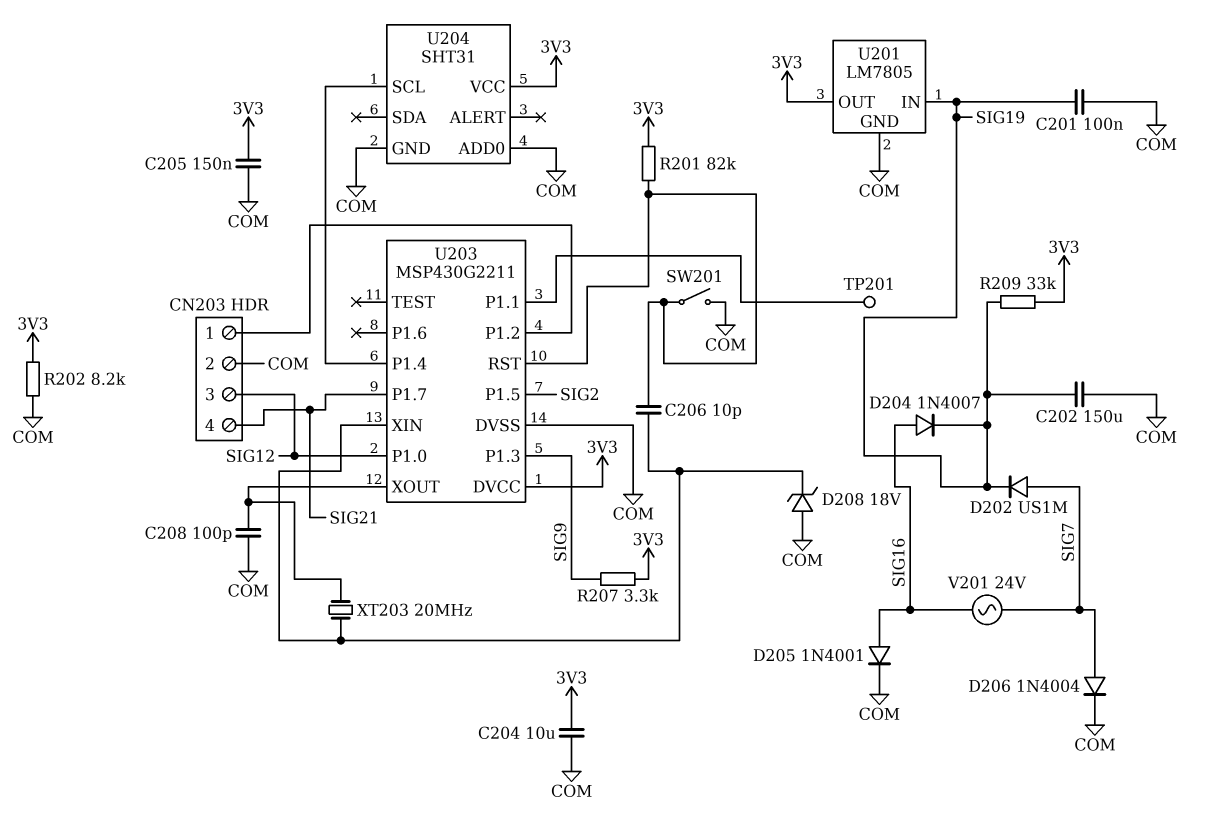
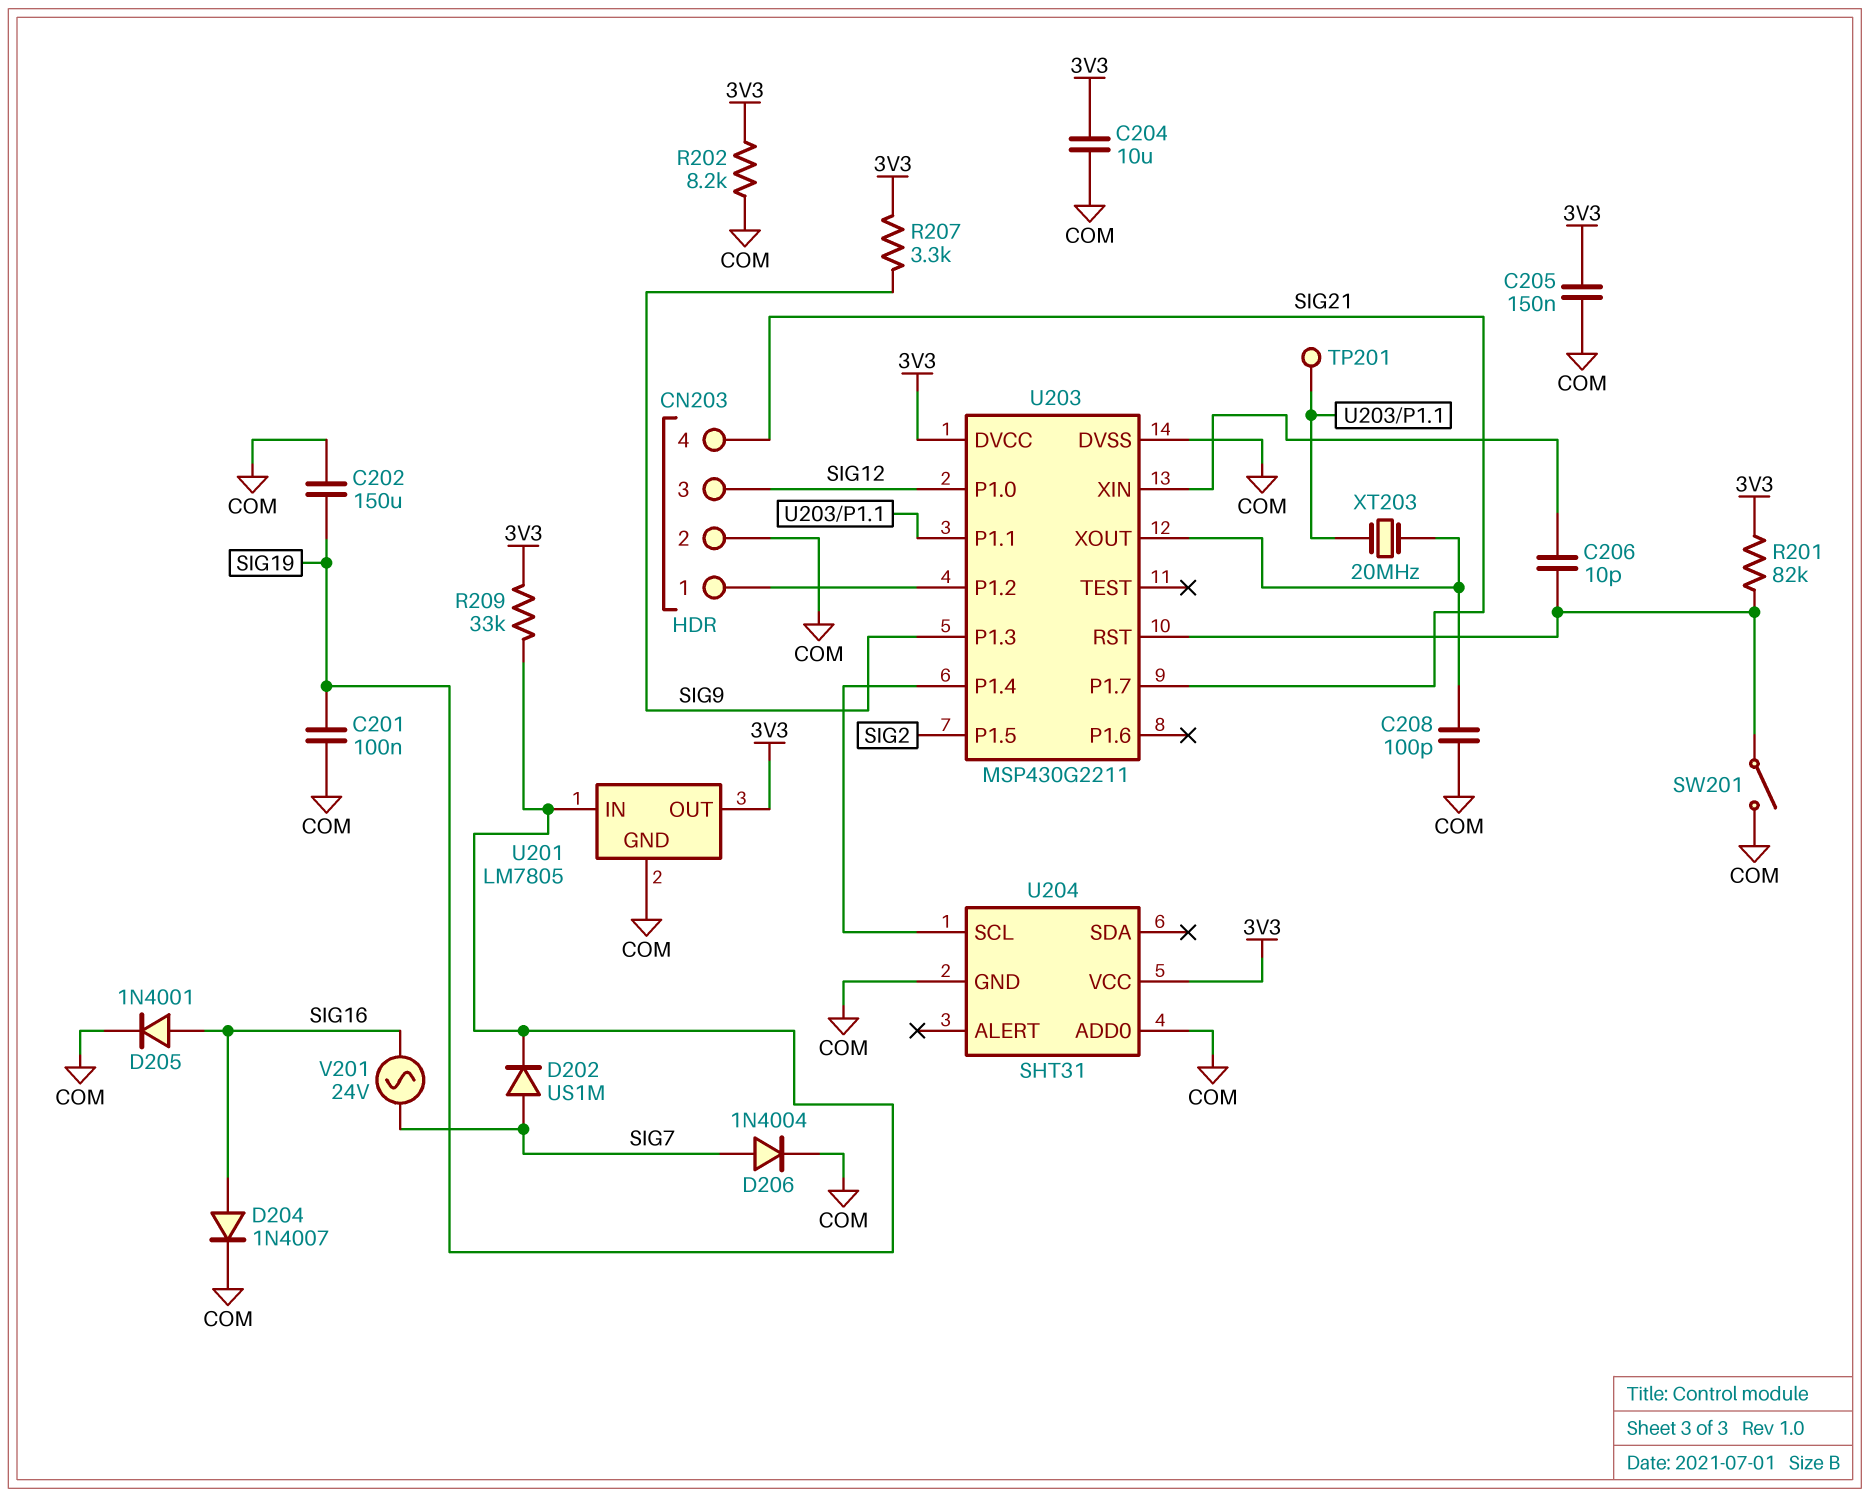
D204: diode 1N4007 (A SIG16, K SIG19) -> diode 1N4007 (A SIG16, K COM)
D208: zener 18V (A COM, K U203/XIN) -> none
XT203: 20MHz (U203/XIN, U203/XOUT) -> 20MHz (U203/P1.1, U203/XOUT)

